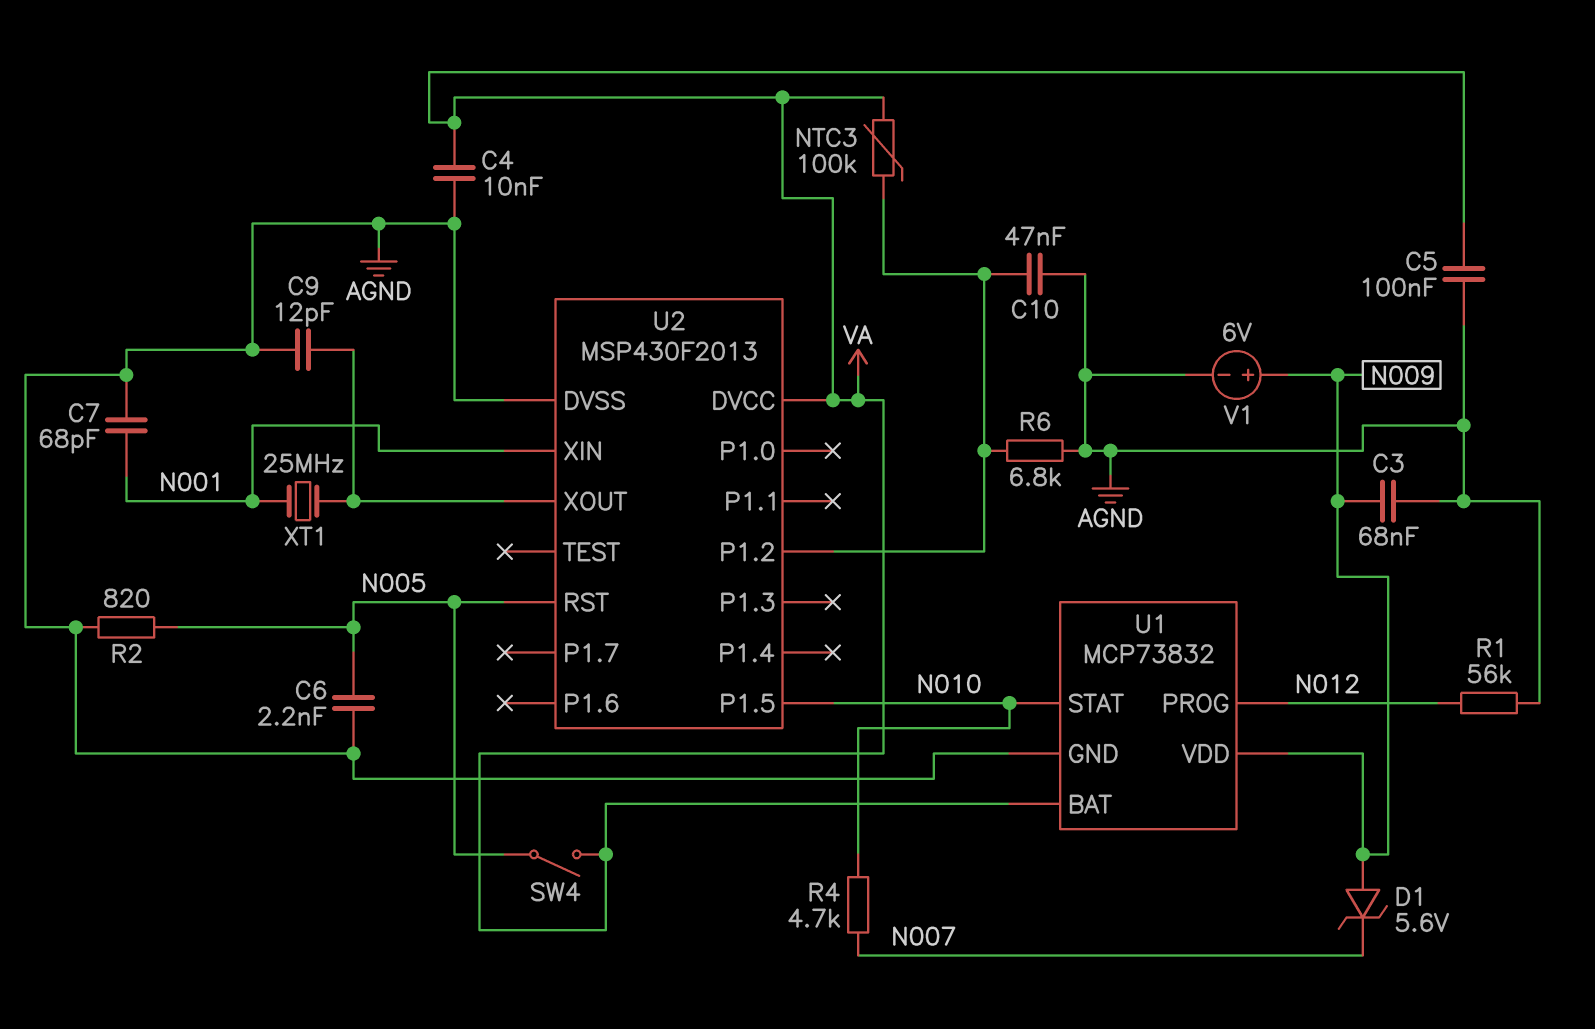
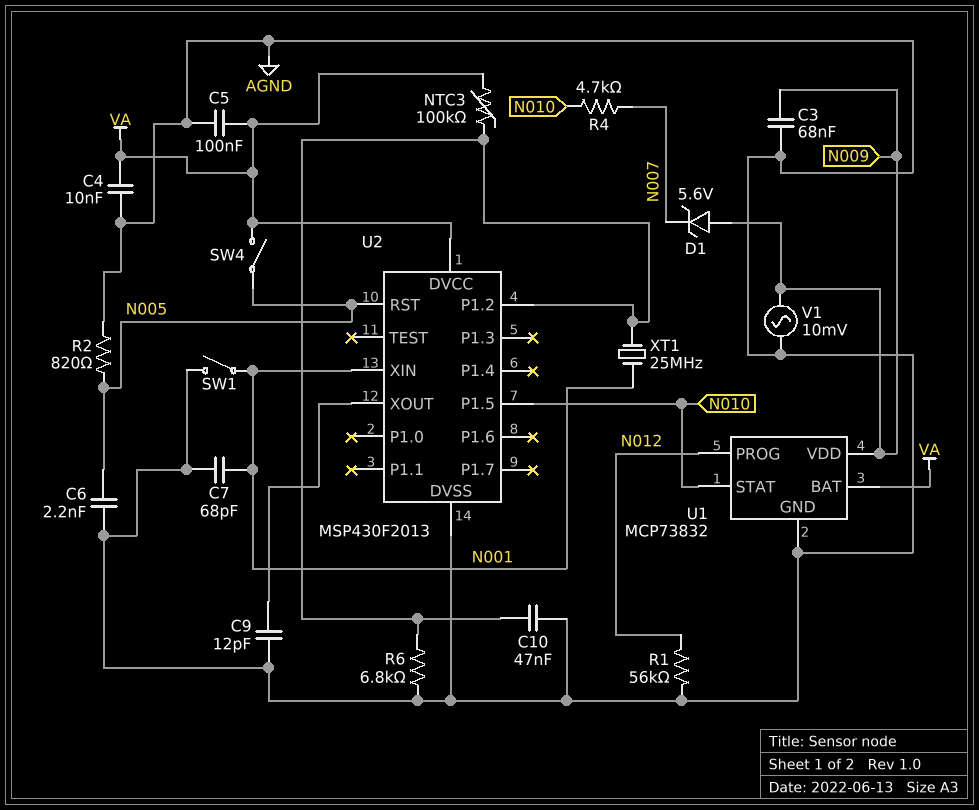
SW1: none -> switch (AGND, N001)
V1: 6V (plus N009, minus AGND) -> AC 10mV (AGND, N009)
XT1: 25MHz (N001, U2/XOUT) -> 25MHz (N001, U2/P1.2)

